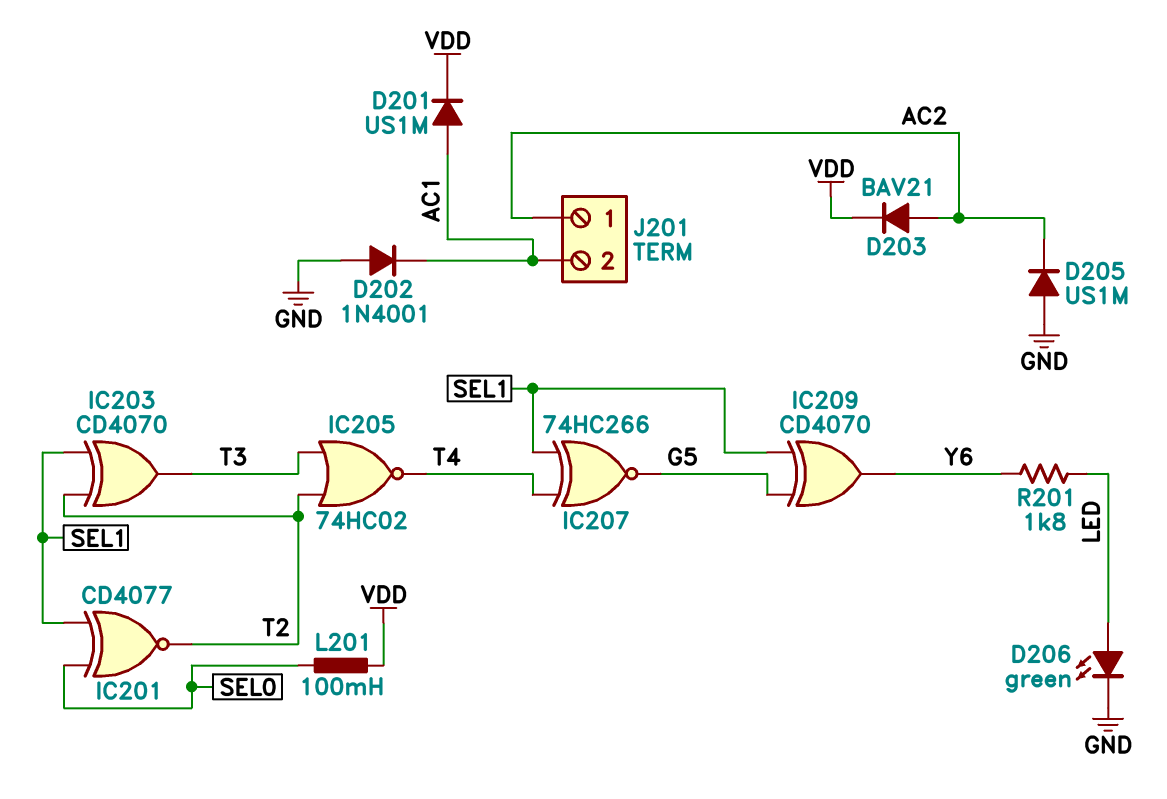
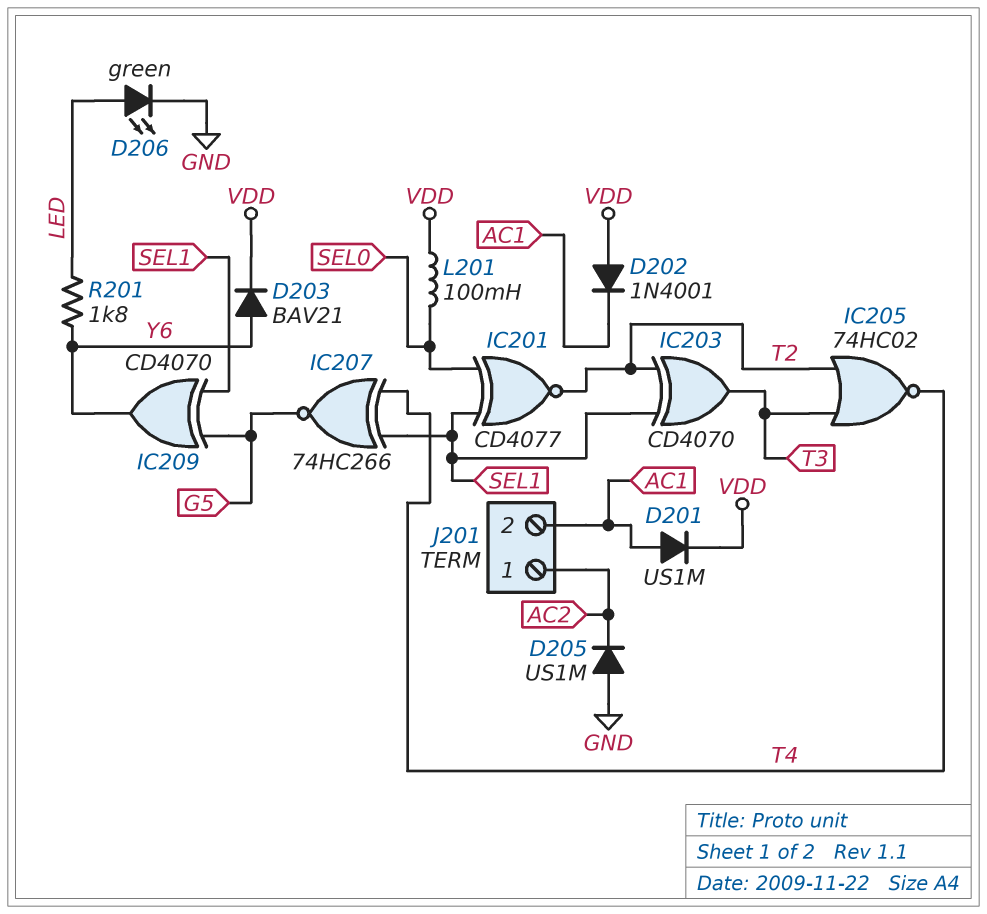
D202: diode 1N4001 (A GND, K AC1) -> diode 1N4001 (A VDD, K AC1)
D203: diode BAV21 (A AC2, K VDD) -> diode BAV21 (A Y6, K VDD)

